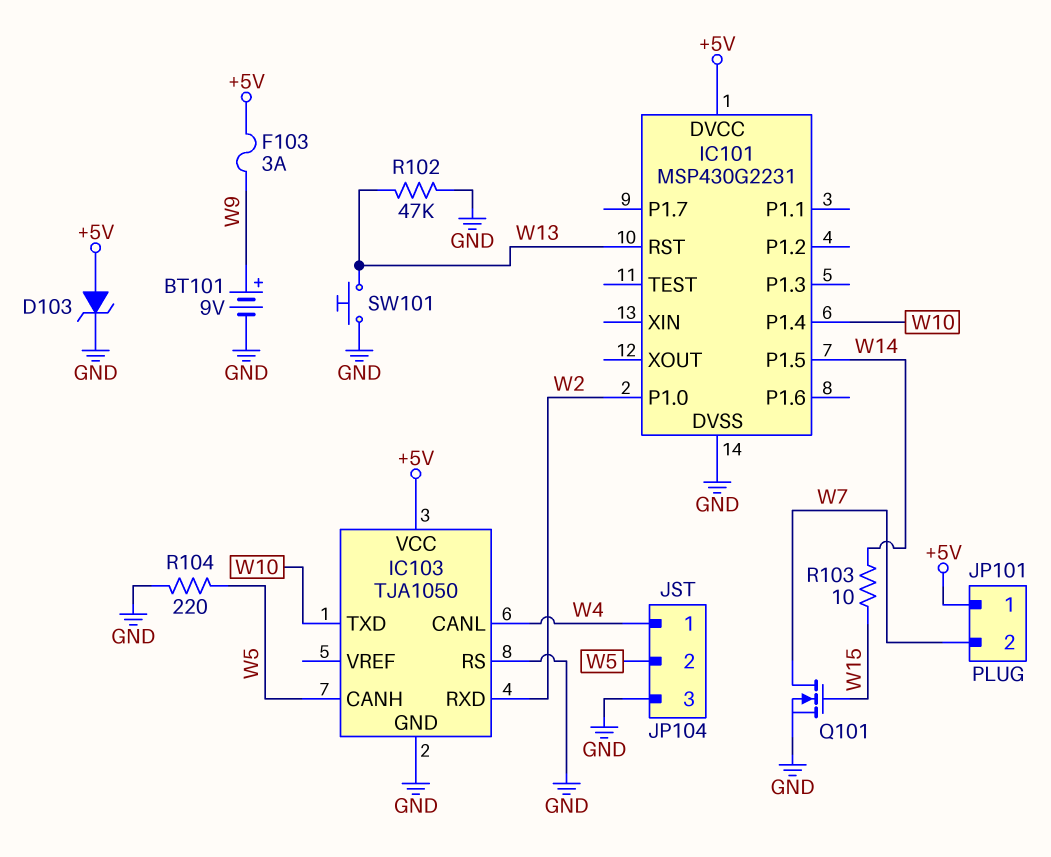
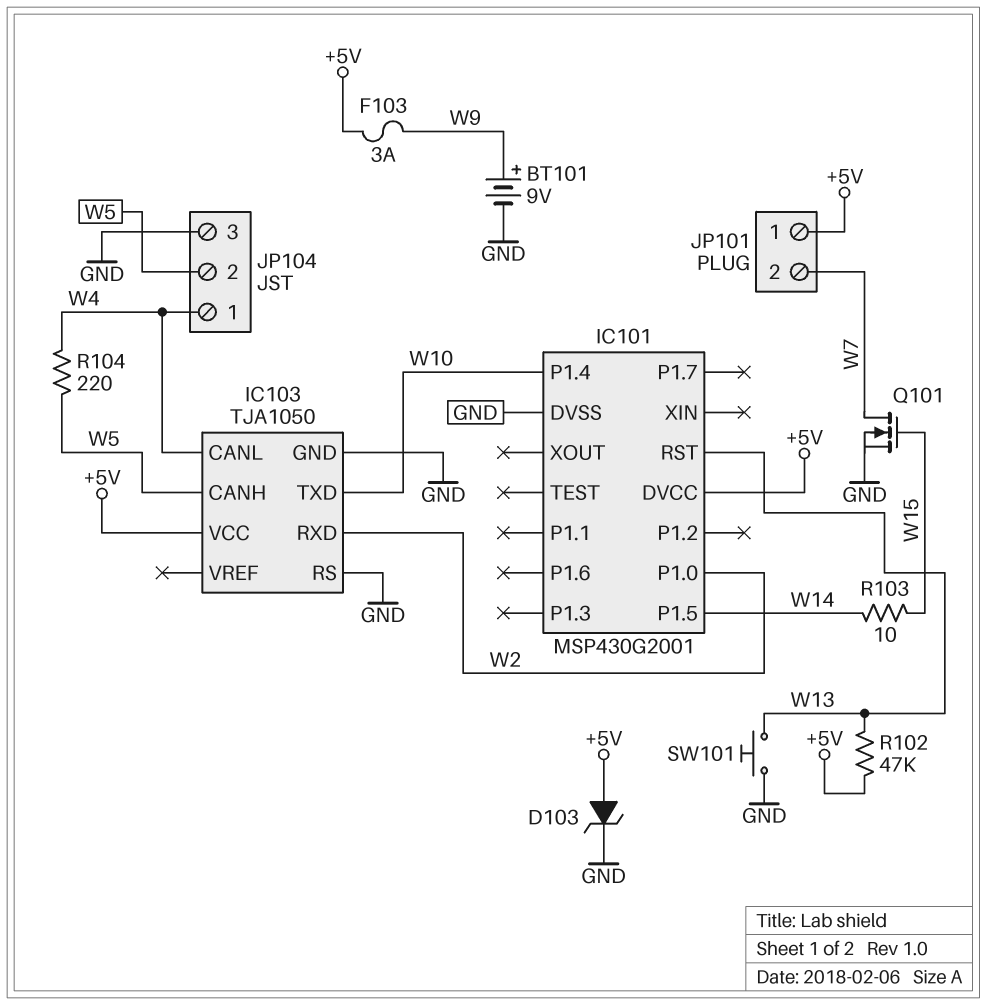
IC101: MSP430G2231 -> MSP430G2001
R102: 47k (GND, W13) -> 47k (+5V, W13)
R104: 220 (GND, W5) -> 220 (W4, W5)

